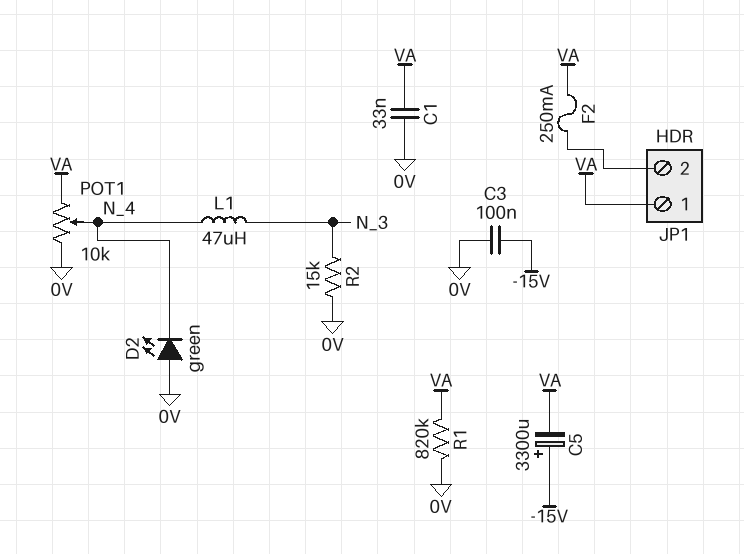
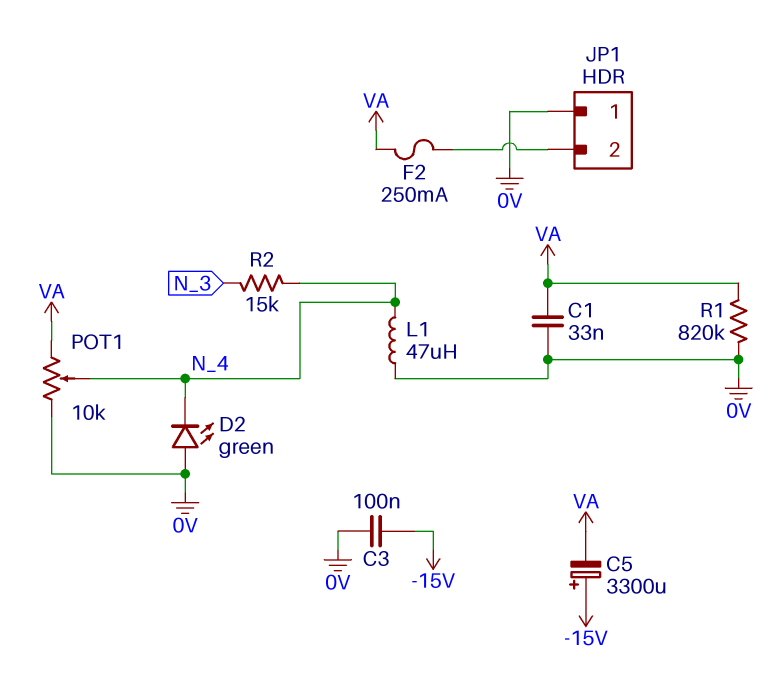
JP1 pin 1: VA -> 0V
L1: 47uH (N_3, N_4) -> 47uH (0V, N_4)
R2: 15k (0V, N_3) -> 15k (N_3, N_4)

